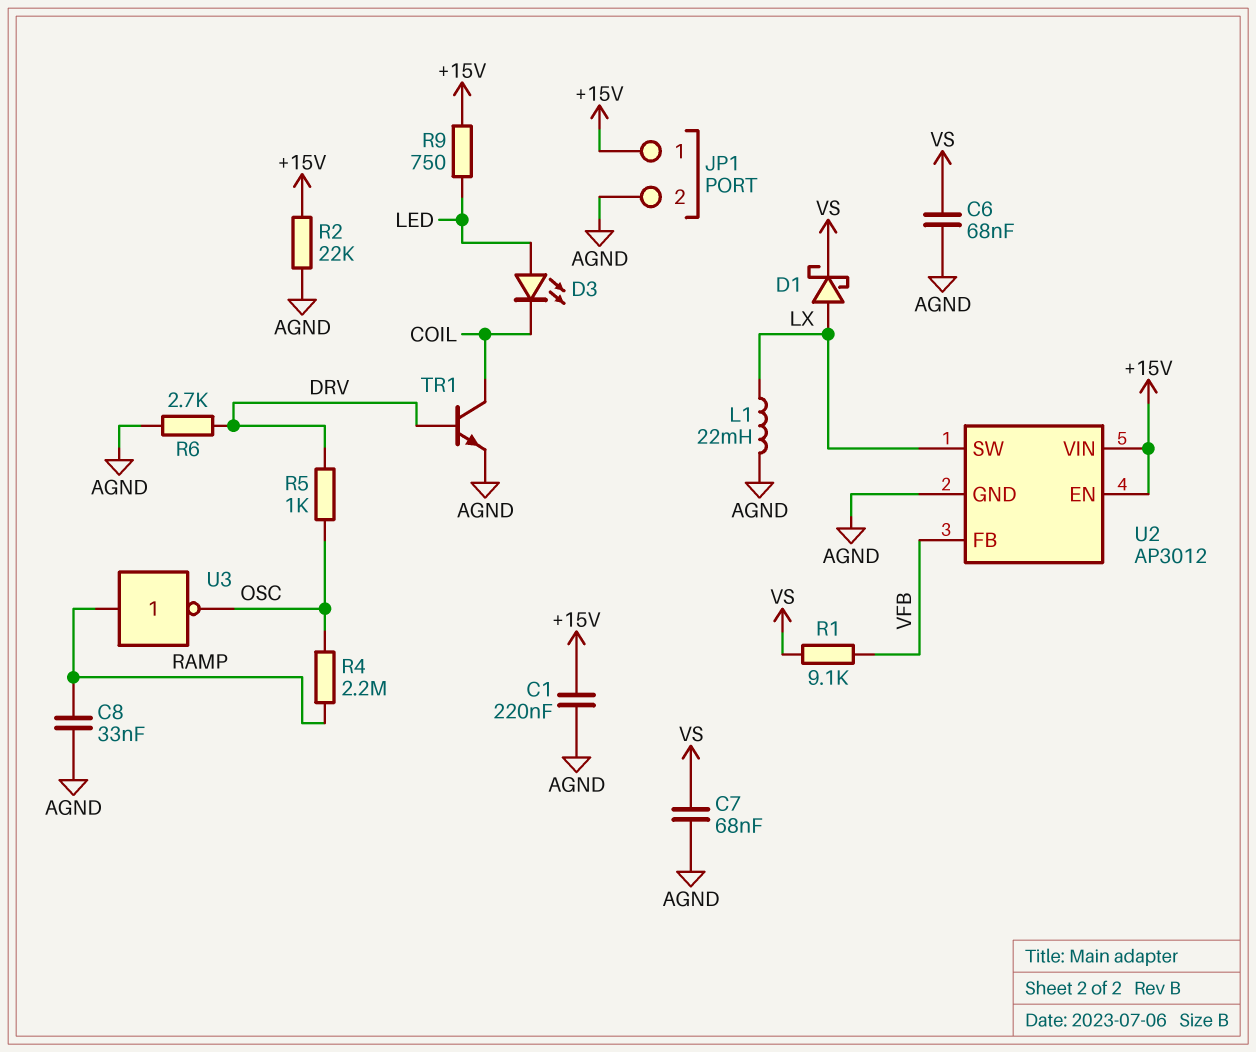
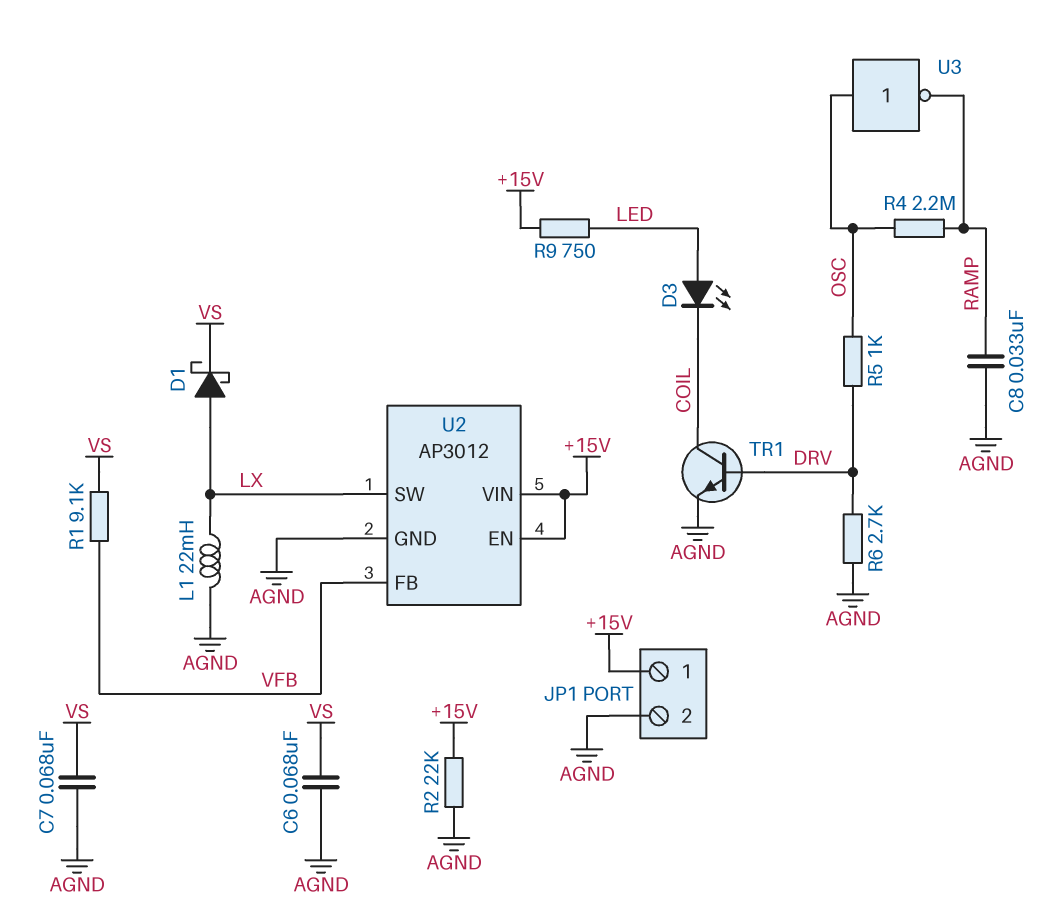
C1: 220nF (+15V, AGND) -> none
U3: NOT (in RAMP, out OSC) -> NOT (in OSC, out RAMP)

